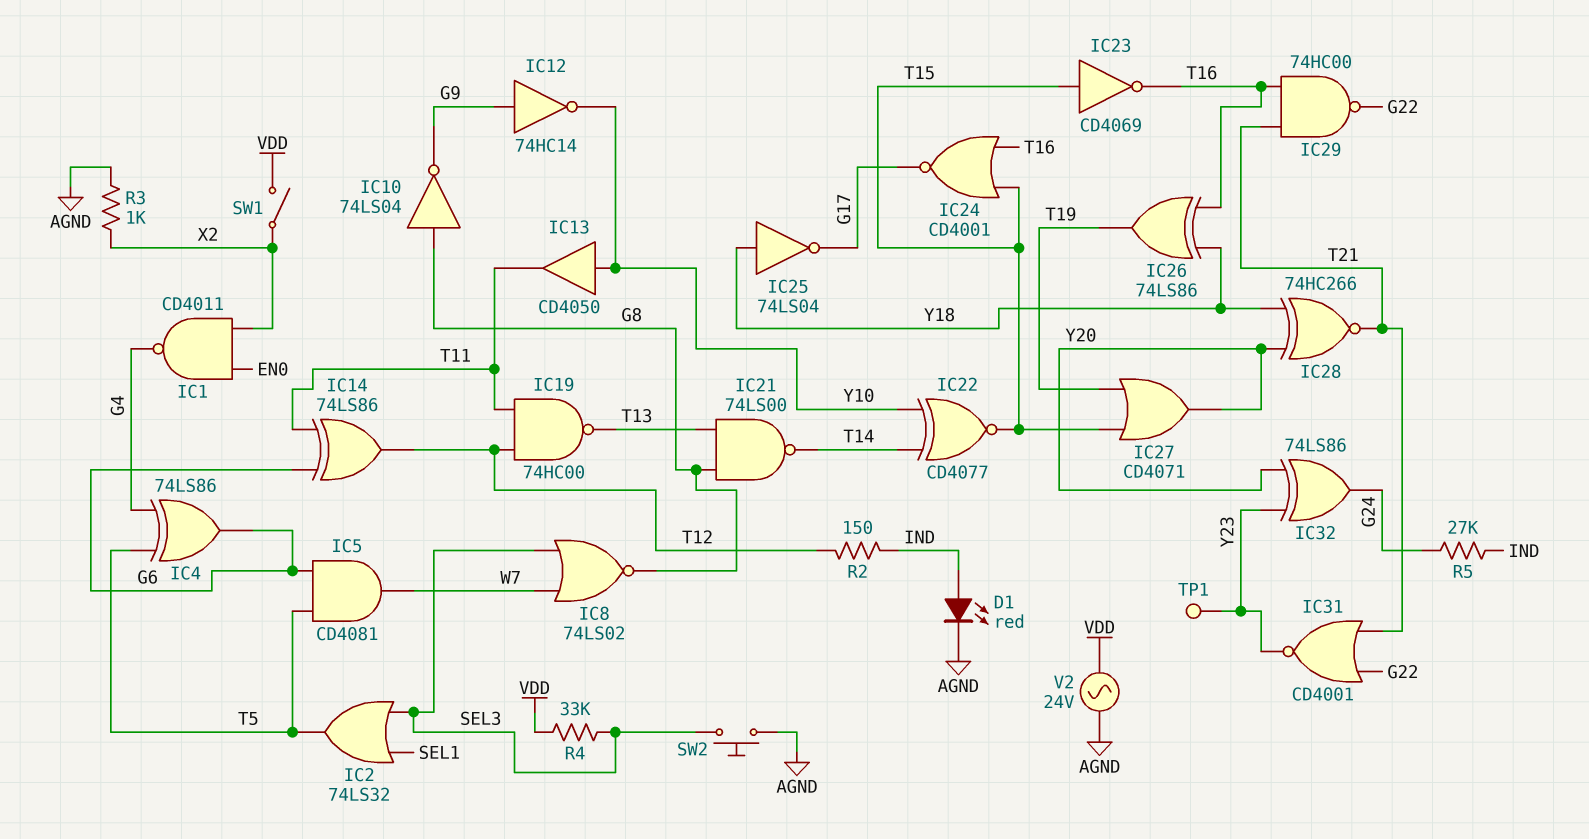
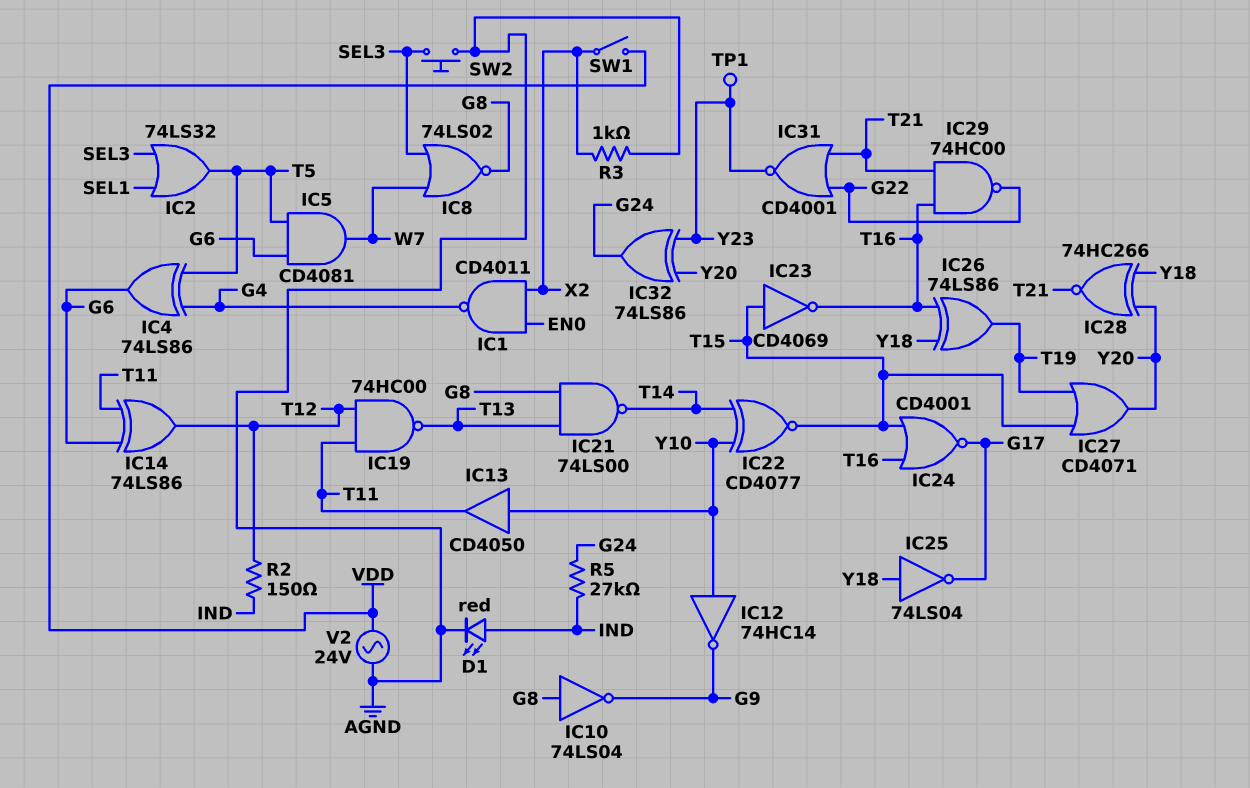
IC12: NOT 74HC14 (in G9, out Y10) -> NOT 74HC14 (in Y10, out G9)
R4: 33k (SEL3, VDD) -> none

